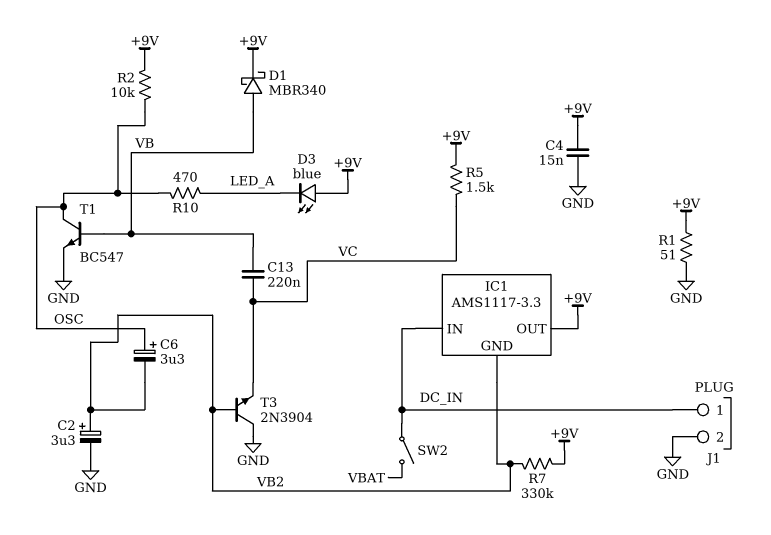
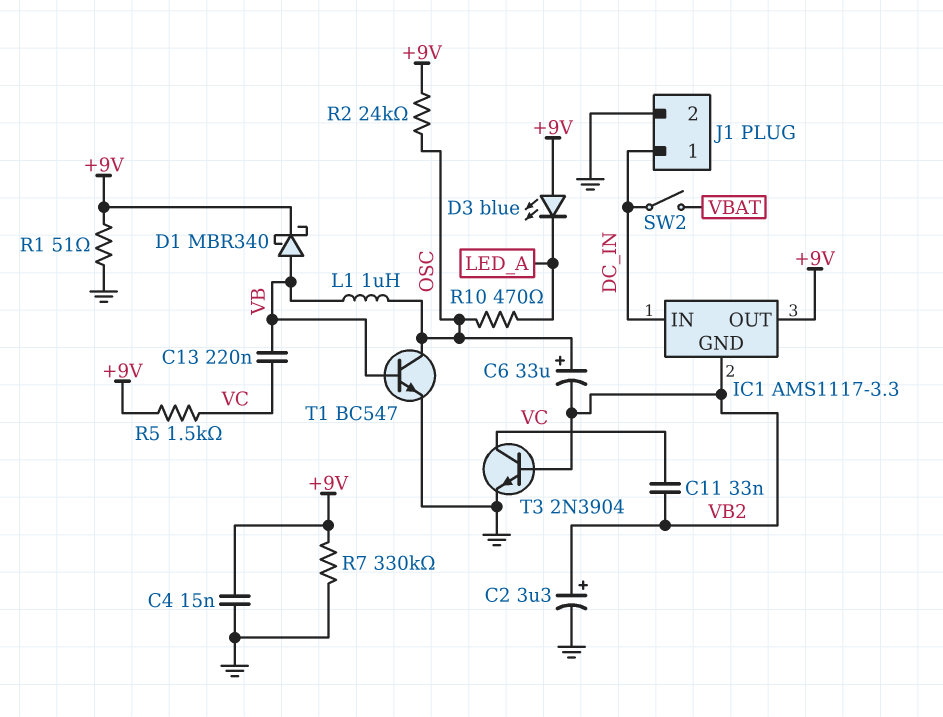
C6: 3.3uF (plus OSC, minus VB2) -> 33uF (plus OSC, minus VB2)
C11: none -> 33nF (VB2, VC)
L1: none -> 1uH (OSC, VB)
R2: 10k (+9V, OSC) -> 24k (+9V, OSC)
R7: 330k (+9V, VB2) -> 330k (+9V, GND)
T3: NPN 2N3904 (B VB2, C GND, E VC) -> NPN 2N3904 (B VB2, C VC, E GND)

